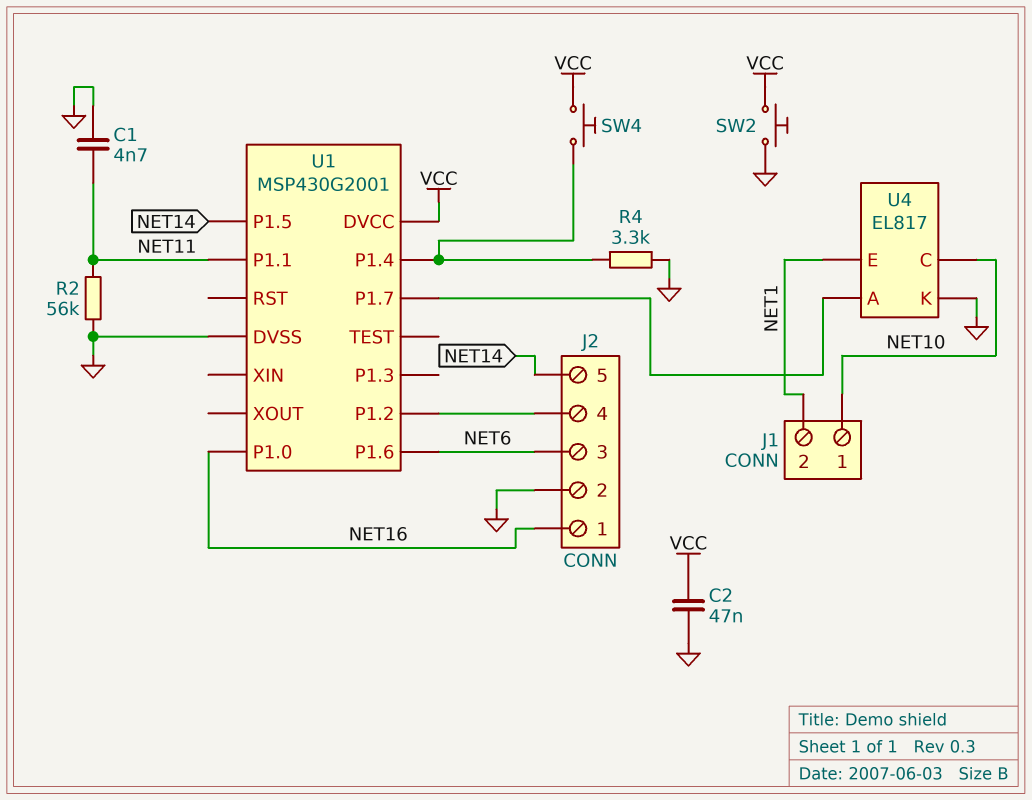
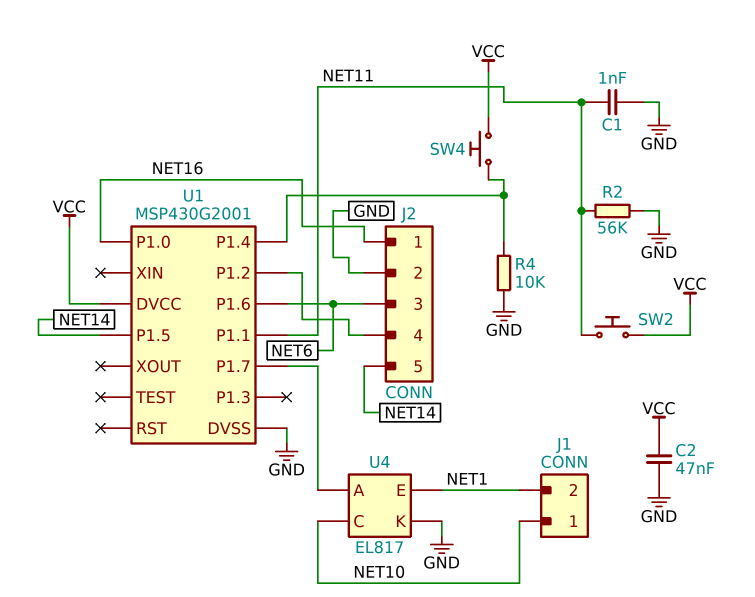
C1: 4.7nF (GND, NET11) -> 1nF (GND, NET11)
R4: 3.3k (GND, U1/P1.4) -> 10k (GND, U1/P1.4)
SW2: button (GND, VCC) -> button (NET11, VCC)

